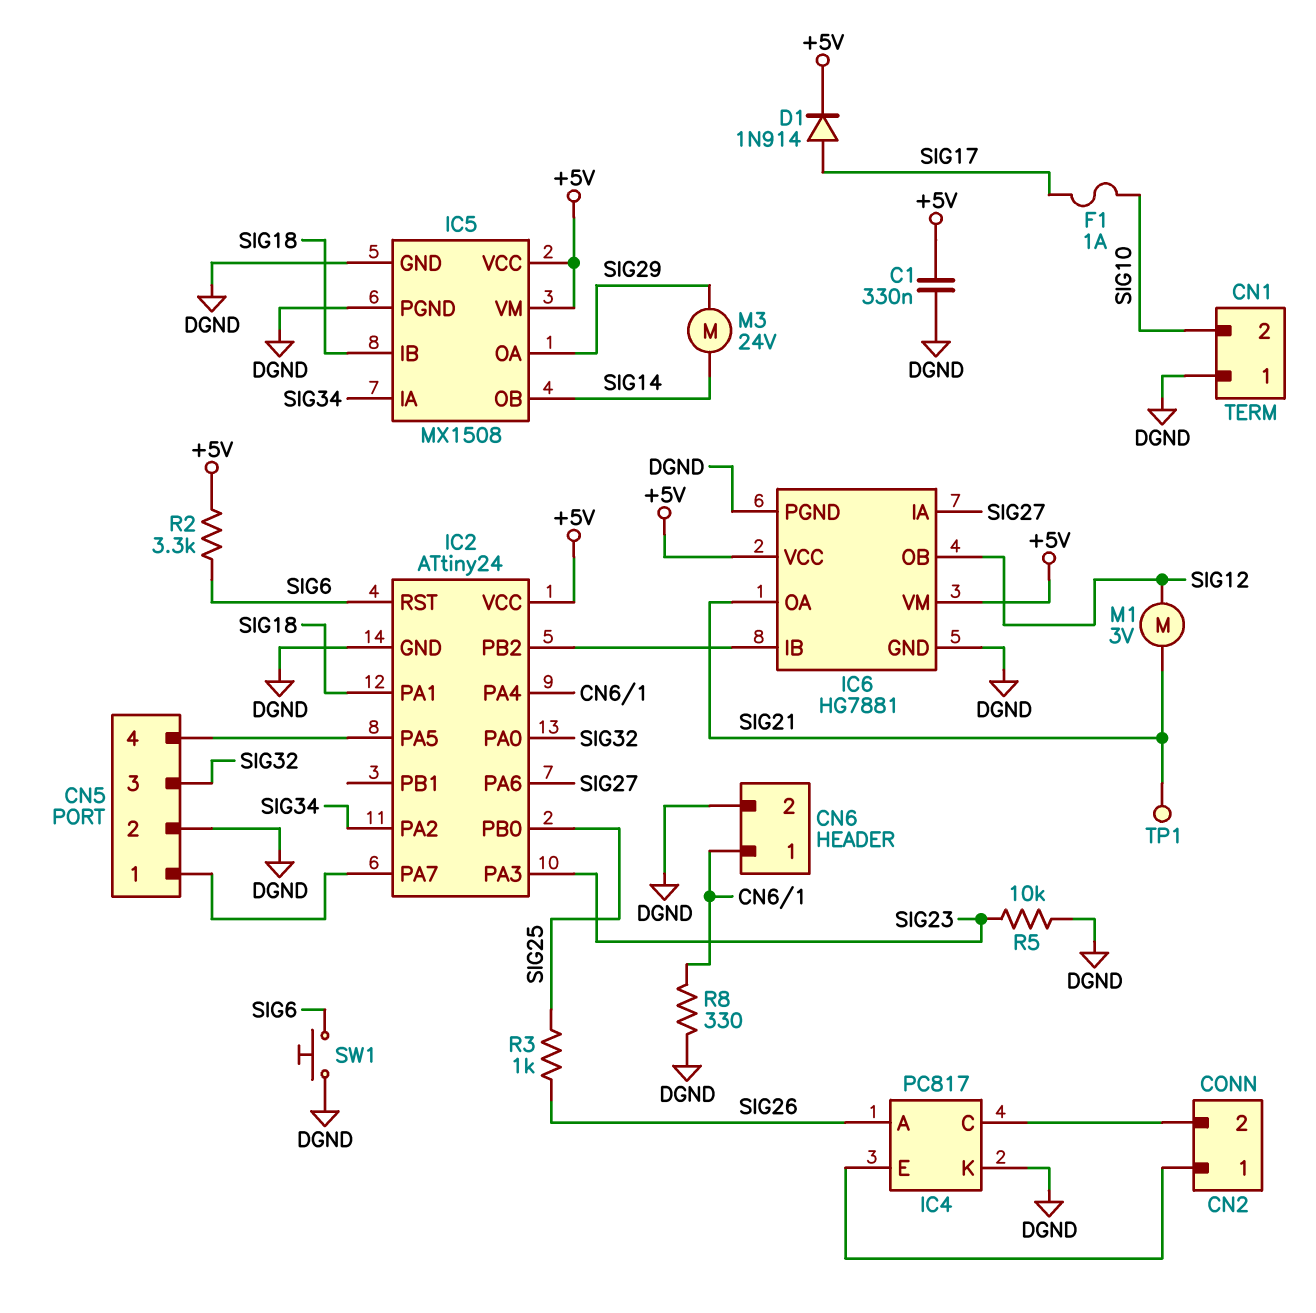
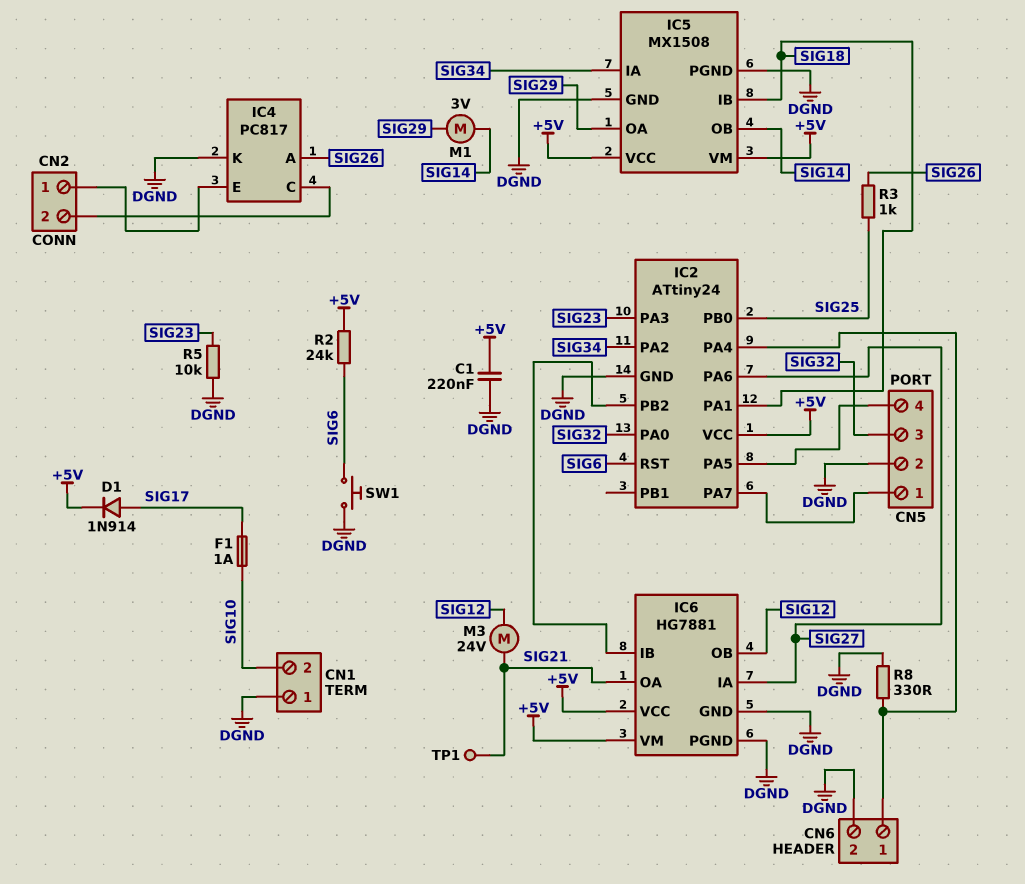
C1: 330nF (+5V, DGND) -> 220nF (+5V, DGND)
M1: motor 3V (SIG12, SIG21) -> motor 3V (SIG14, SIG29)
M3: motor 24V (SIG14, SIG29) -> motor 24V (SIG12, SIG21)
R2: 3.3k (+5V, SIG6) -> 24k (+5V, SIG6)

